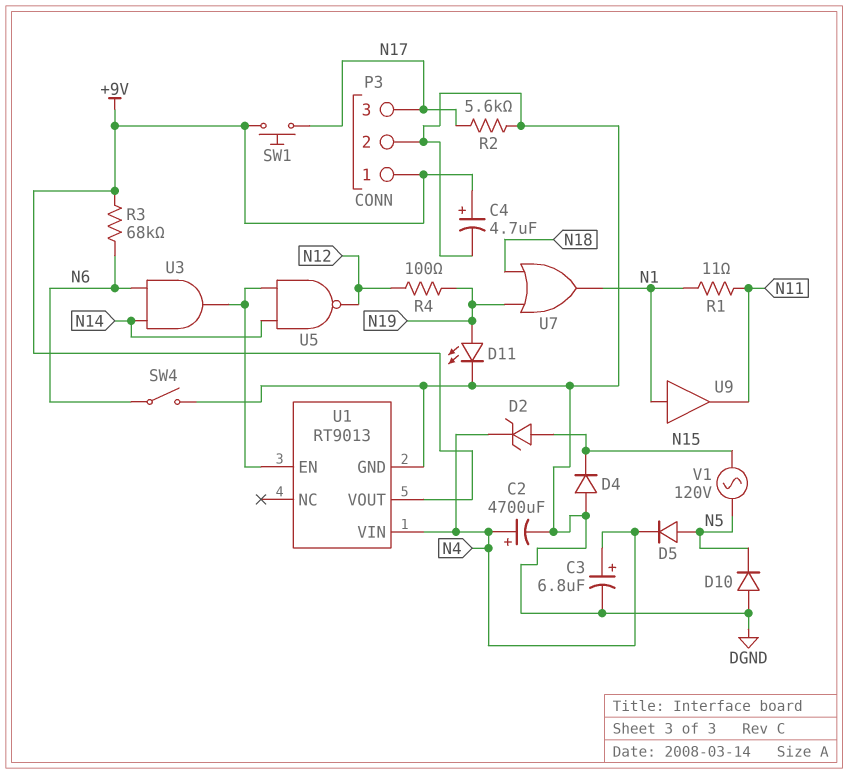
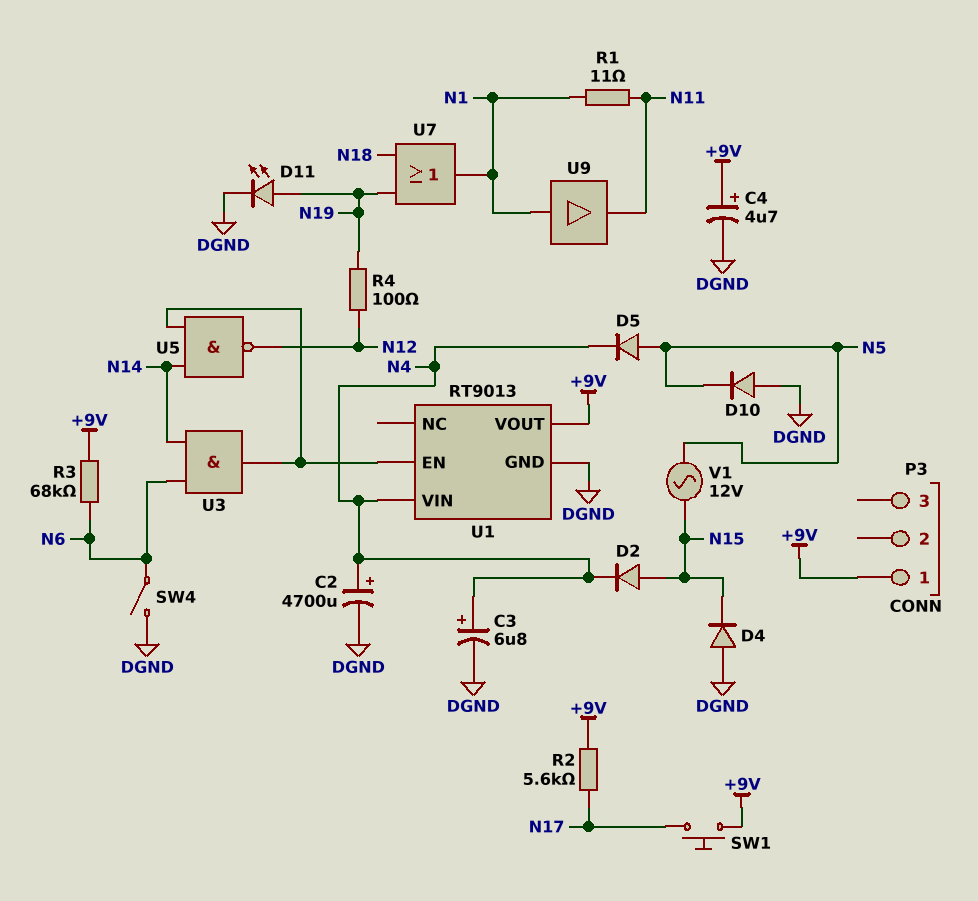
D2: zener (A N15, K N4) -> diode (A N15, K N4)
P3 pin 2: DGND -> none
P3 pin 3: N17 -> none
R2: 5.6k (DGND, N17) -> 5.6k (+9V, N17)
V1: AC 120V (N5, N15) -> AC 12V (N5, N15)

